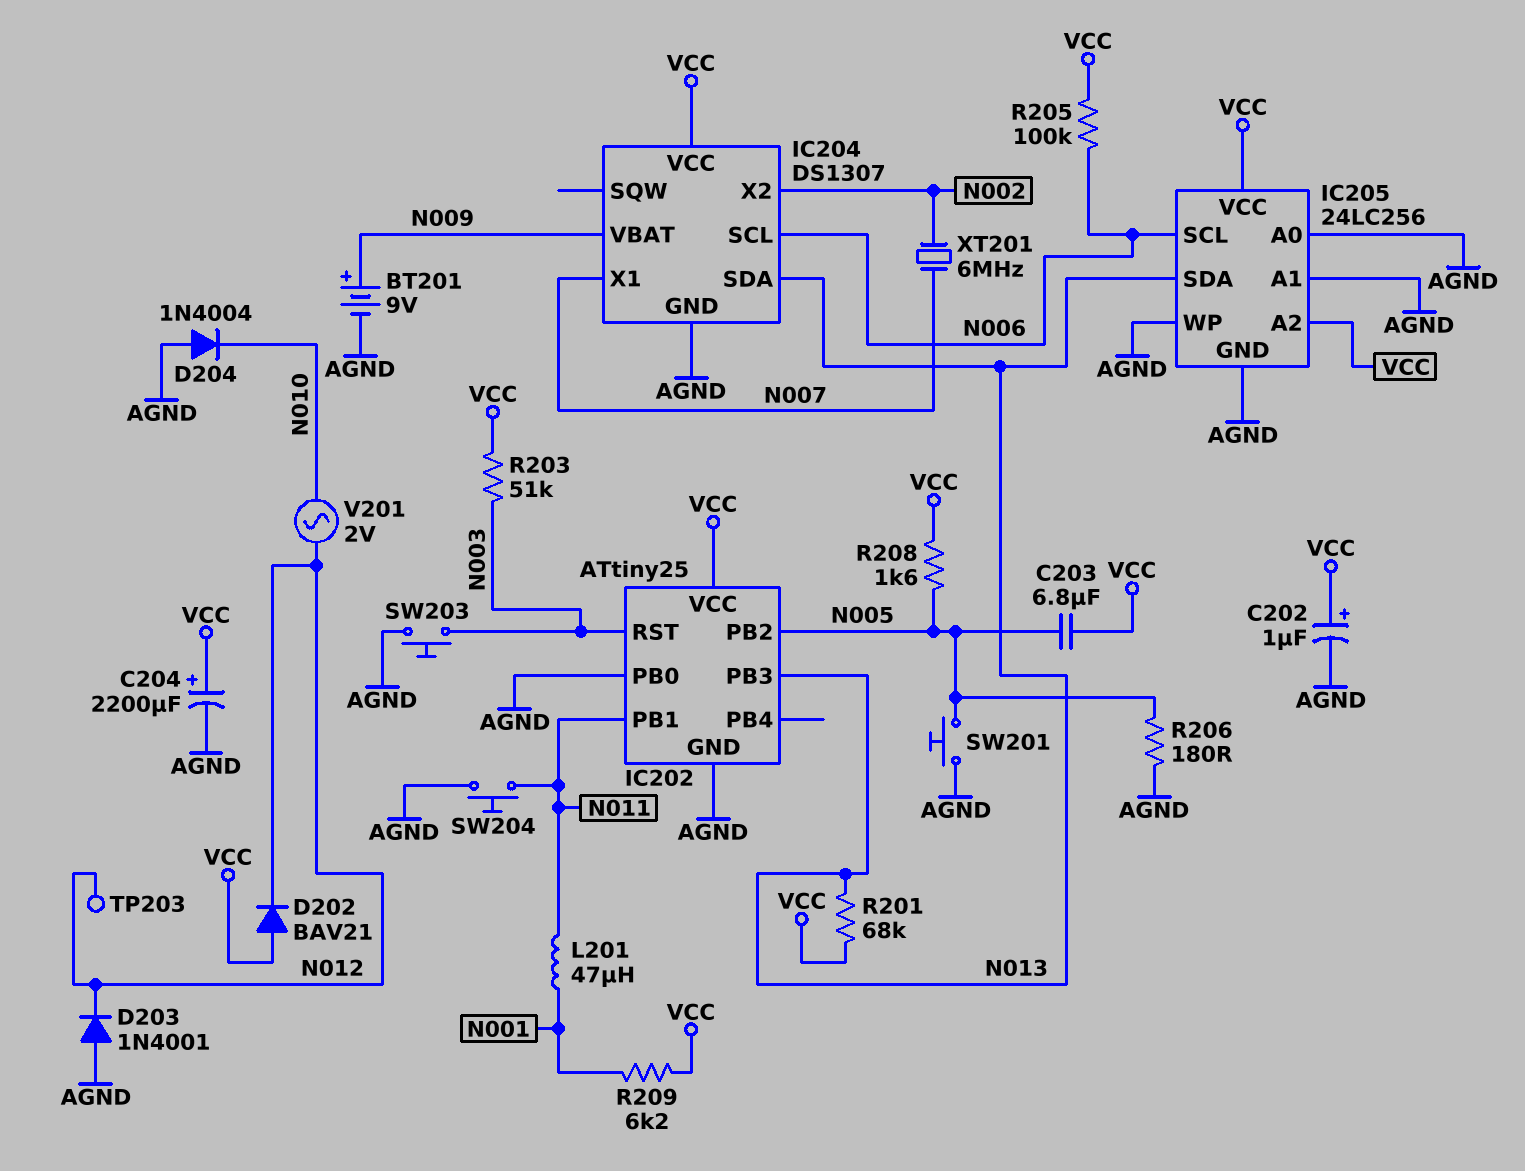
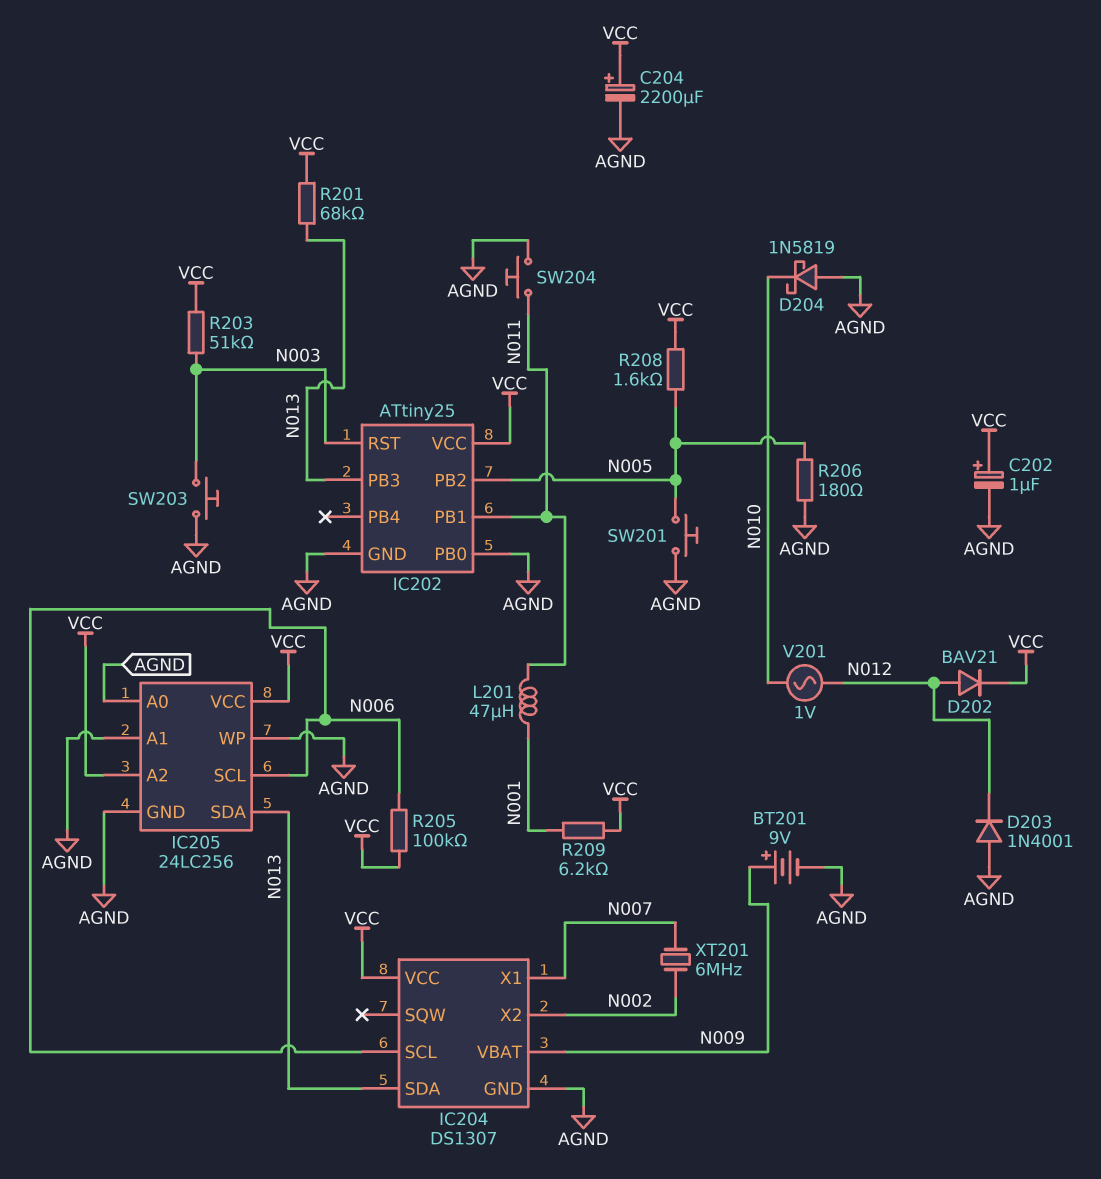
C203: 6.8uF (N005, VCC) -> none
D202: diode BAV21 (A VCC, K N012) -> diode BAV21 (A N012, K VCC)
D204: diode 1N4004 (A AGND, K N010) -> schottky 1N5819 (A AGND, K N010)
TP203: test point (N012) -> none
V201: AC 2V (N010, N012) -> AC 1V (N010, N012)

